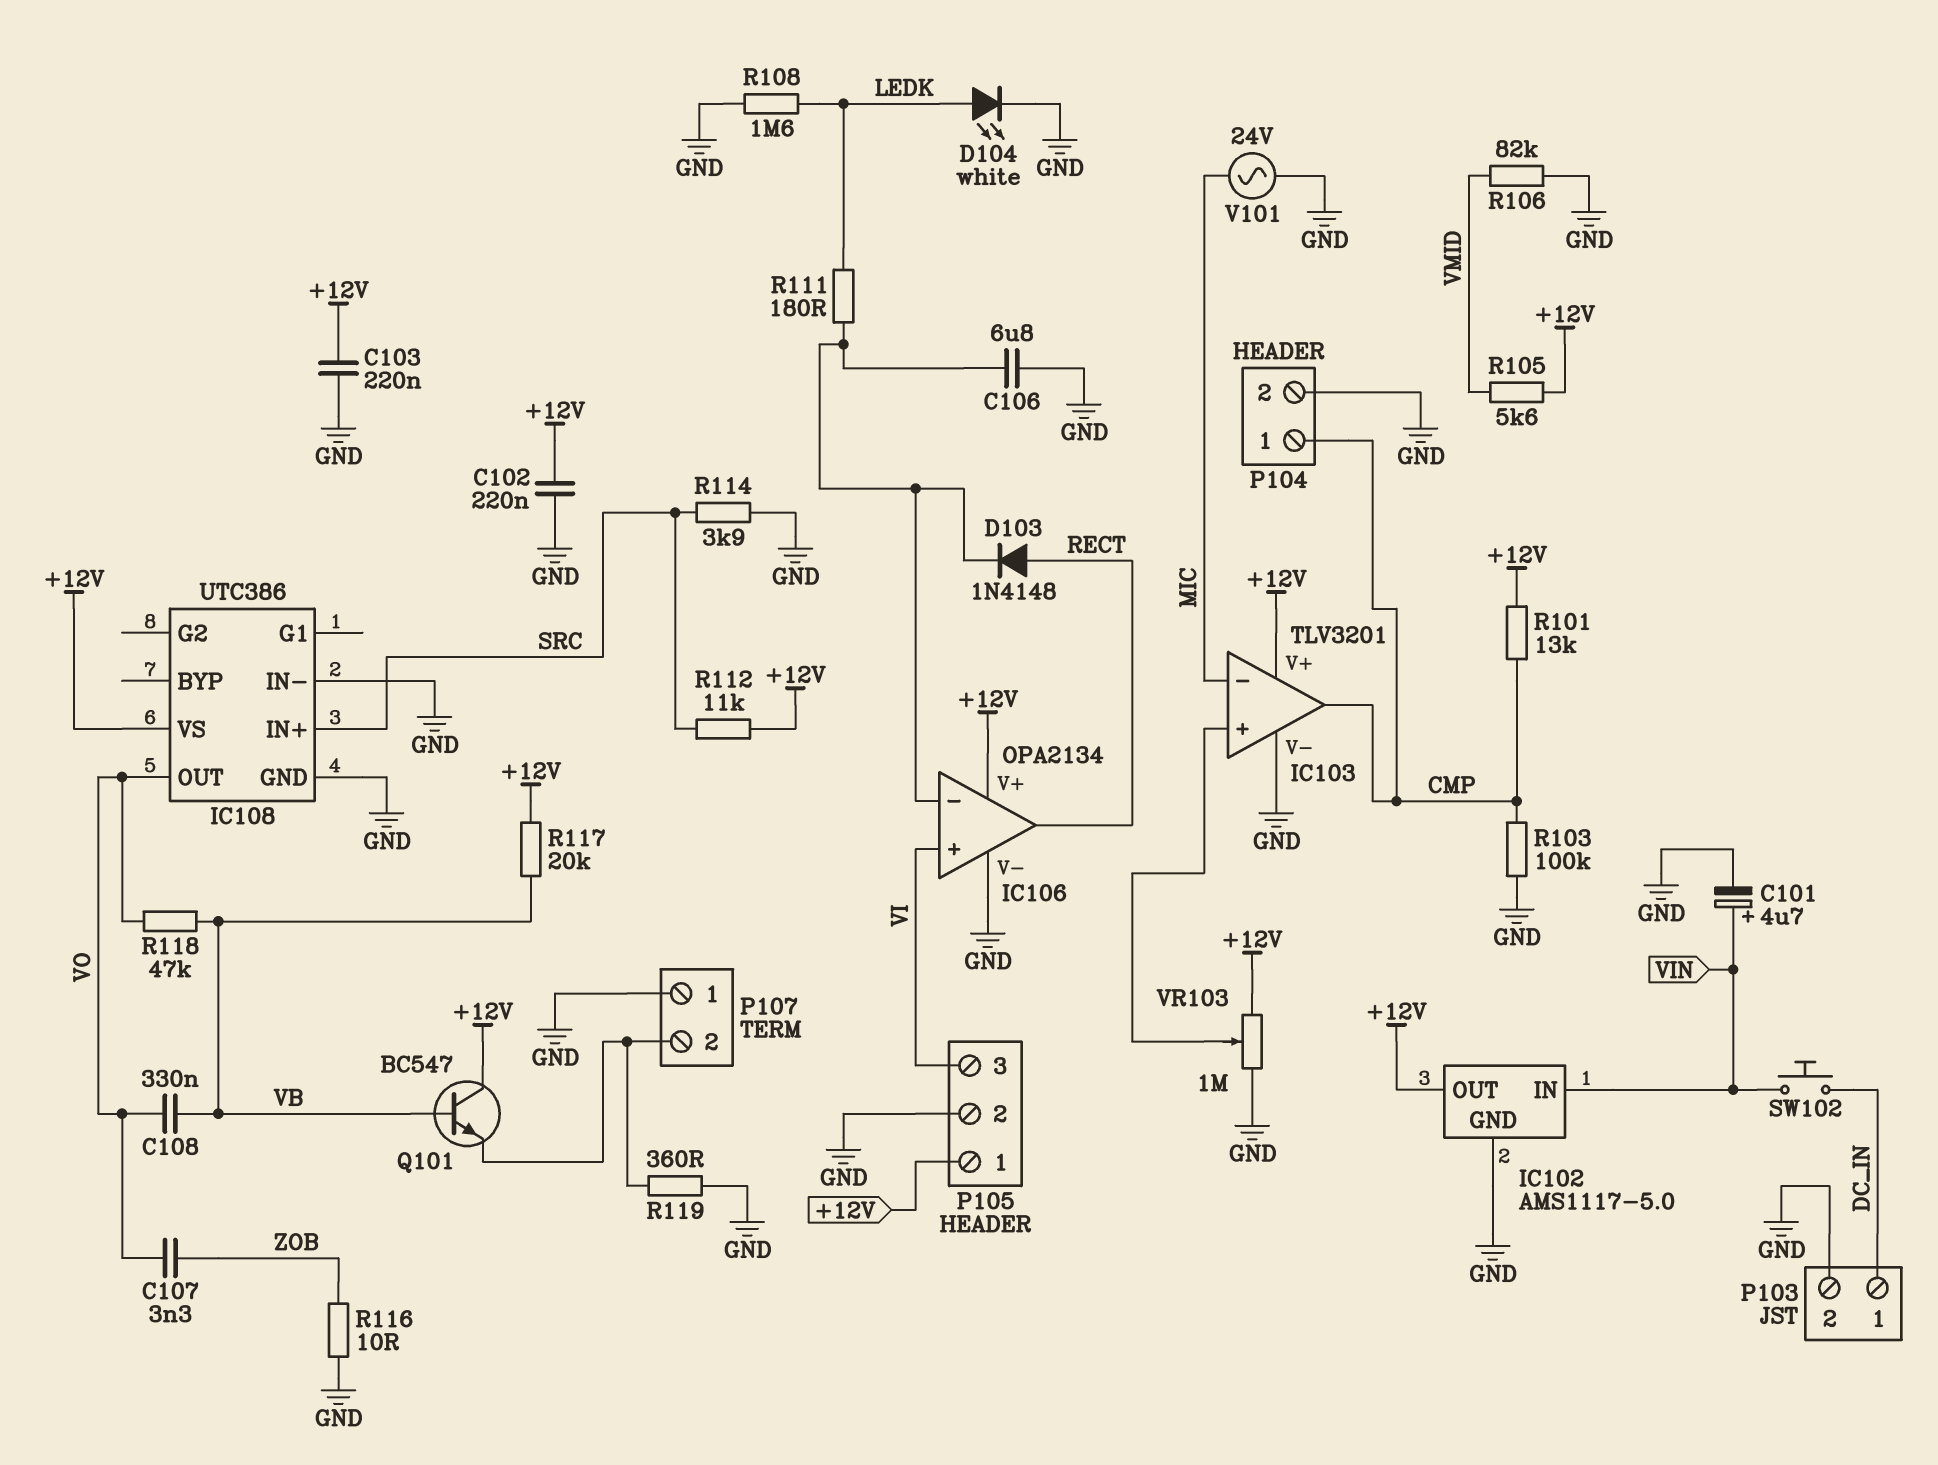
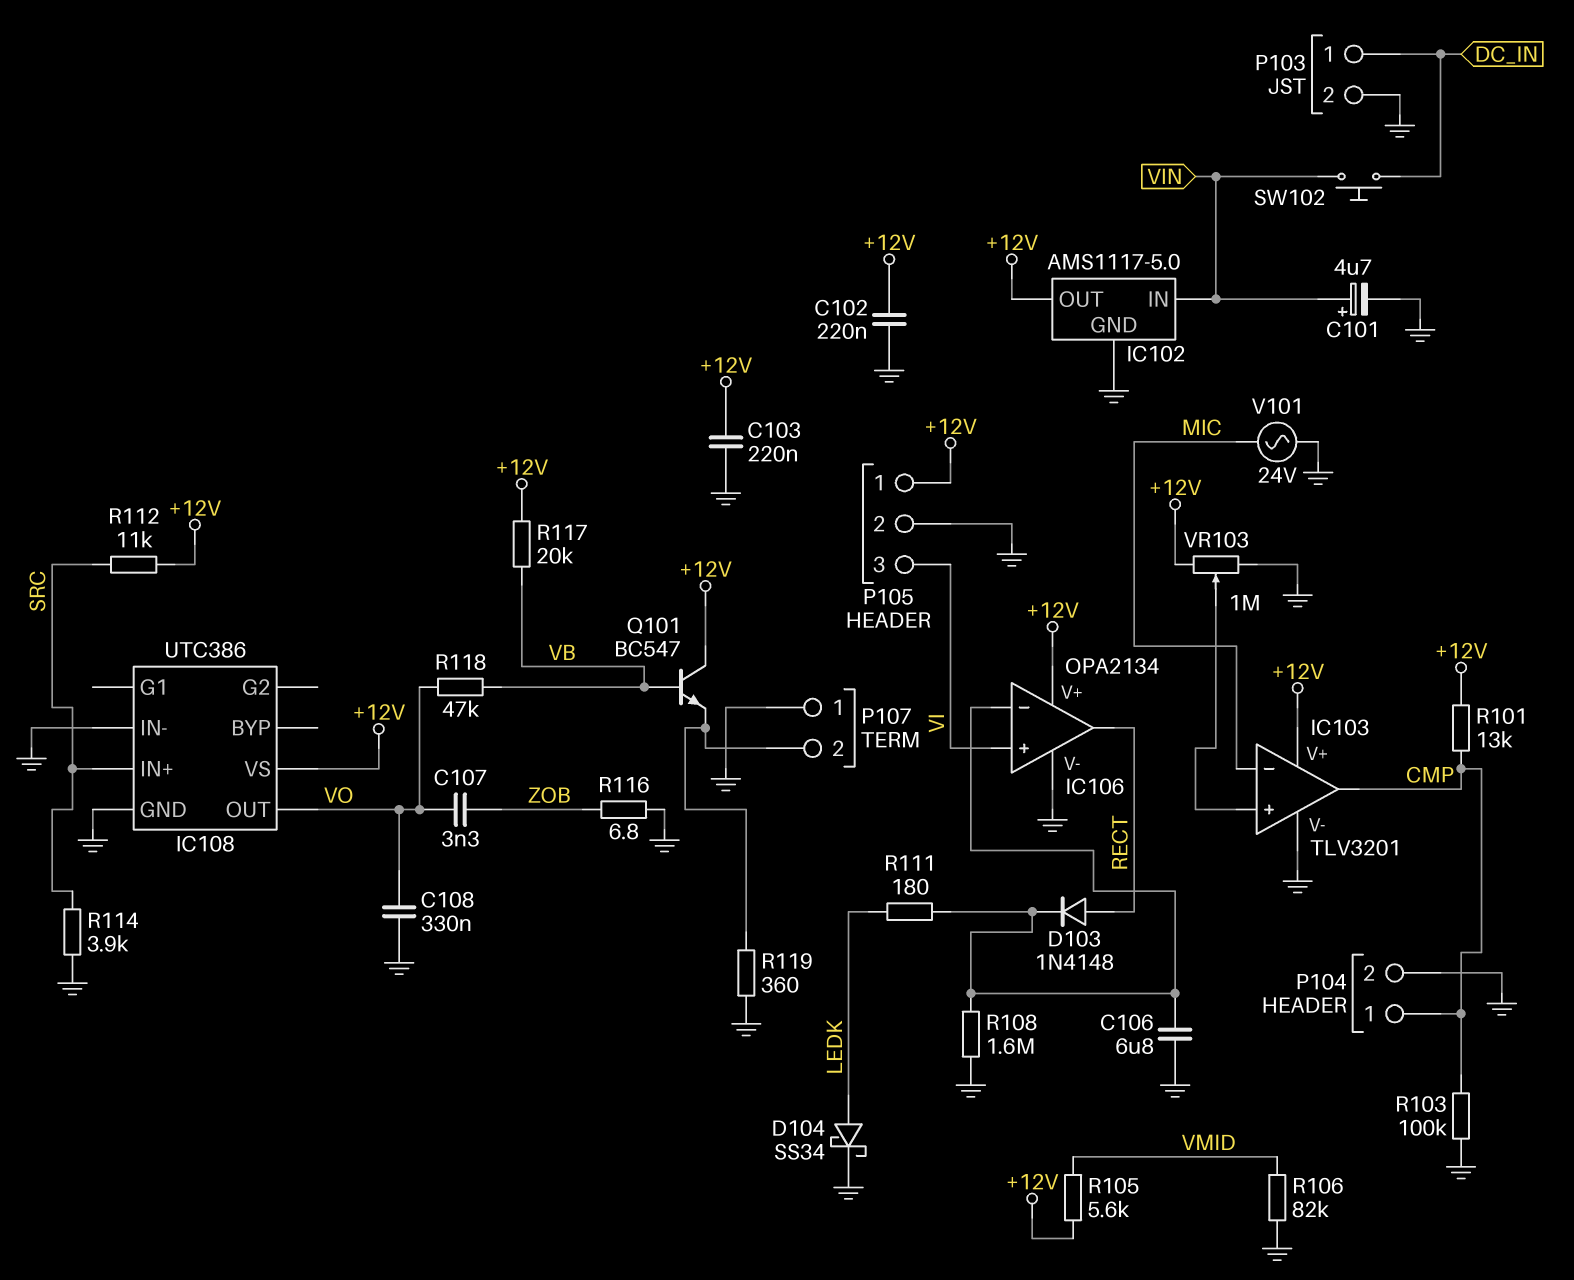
C108: 330nF (VB, VO) -> 330nF (GND, VO)
D104: LED white (A LEDK, K GND) -> schottky SS34 (A LEDK, K GND)
R108: 1.6M (GND, LEDK) -> 1.6M (GND, IC106/in-)
R116: 10 (GND, ZOB) -> 6.8 (GND, ZOB)

